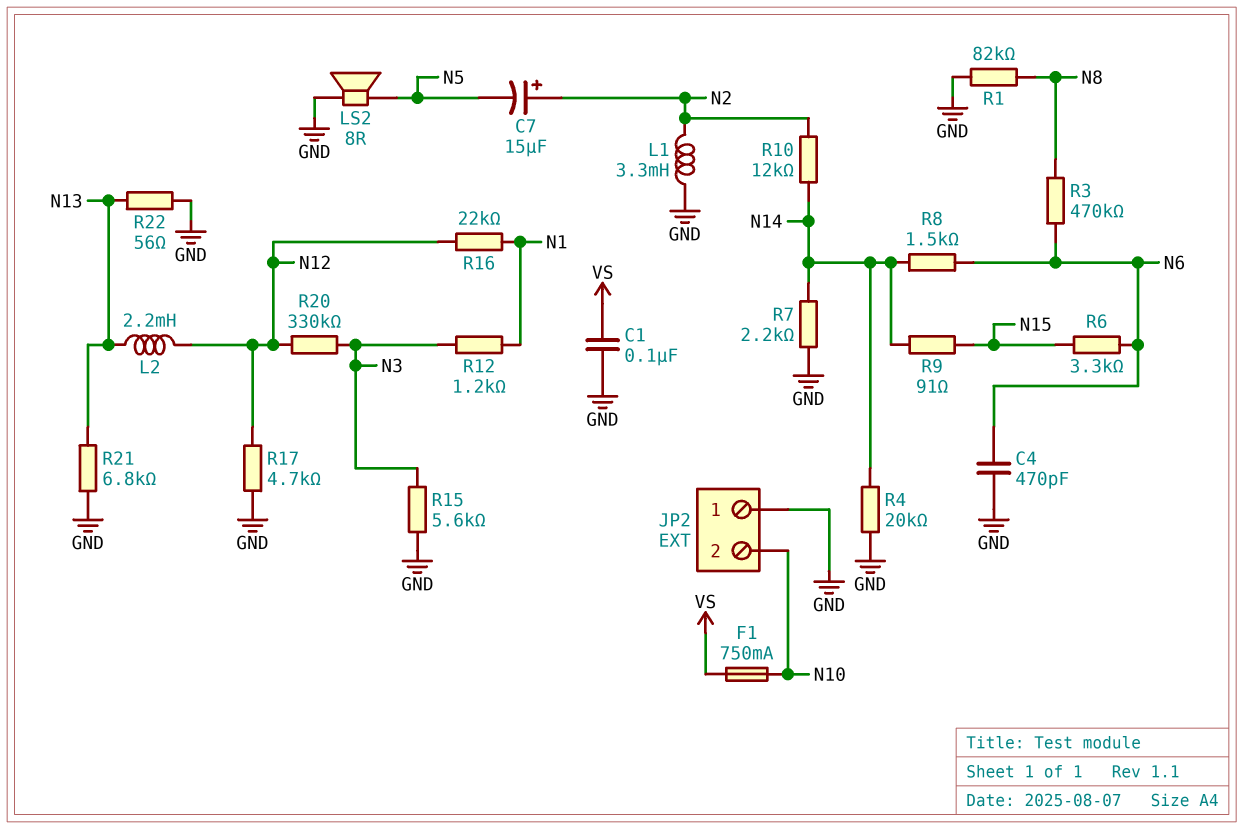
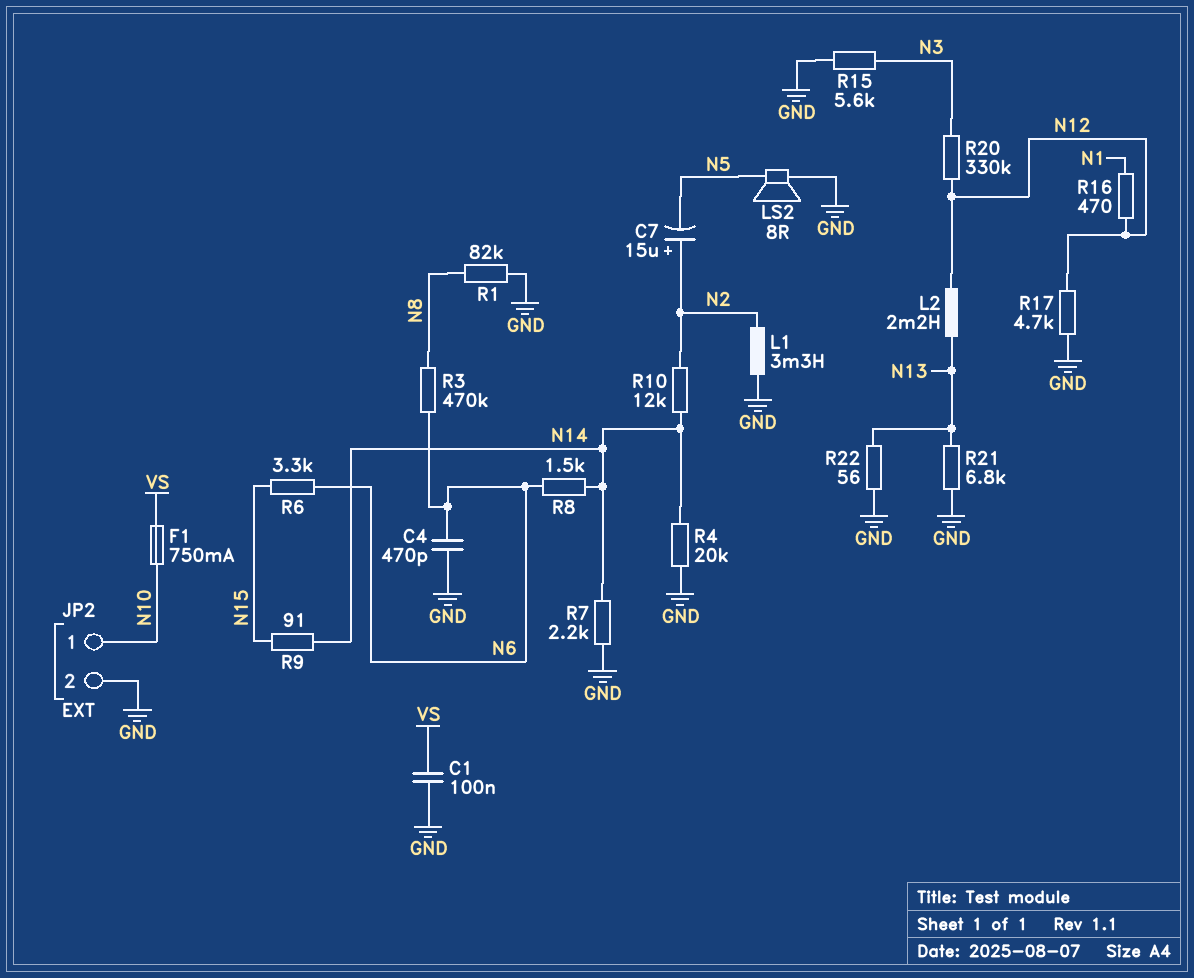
JP2 pin 1: GND -> N10
JP2 pin 2: N10 -> GND
R12: 1.2k (N1, N3) -> none
R16: 22k (N1, N12) -> 470 (N1, N12)

